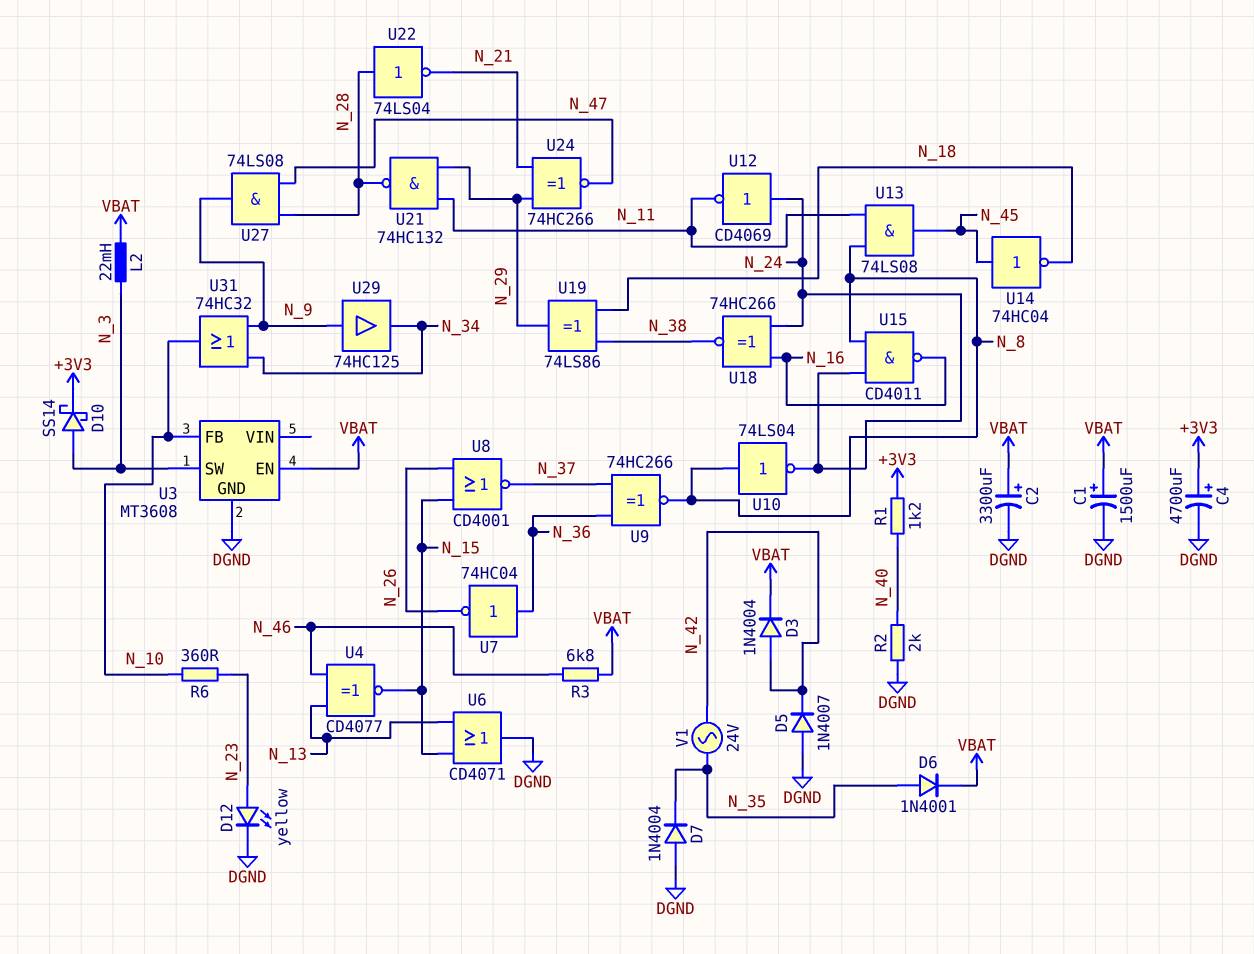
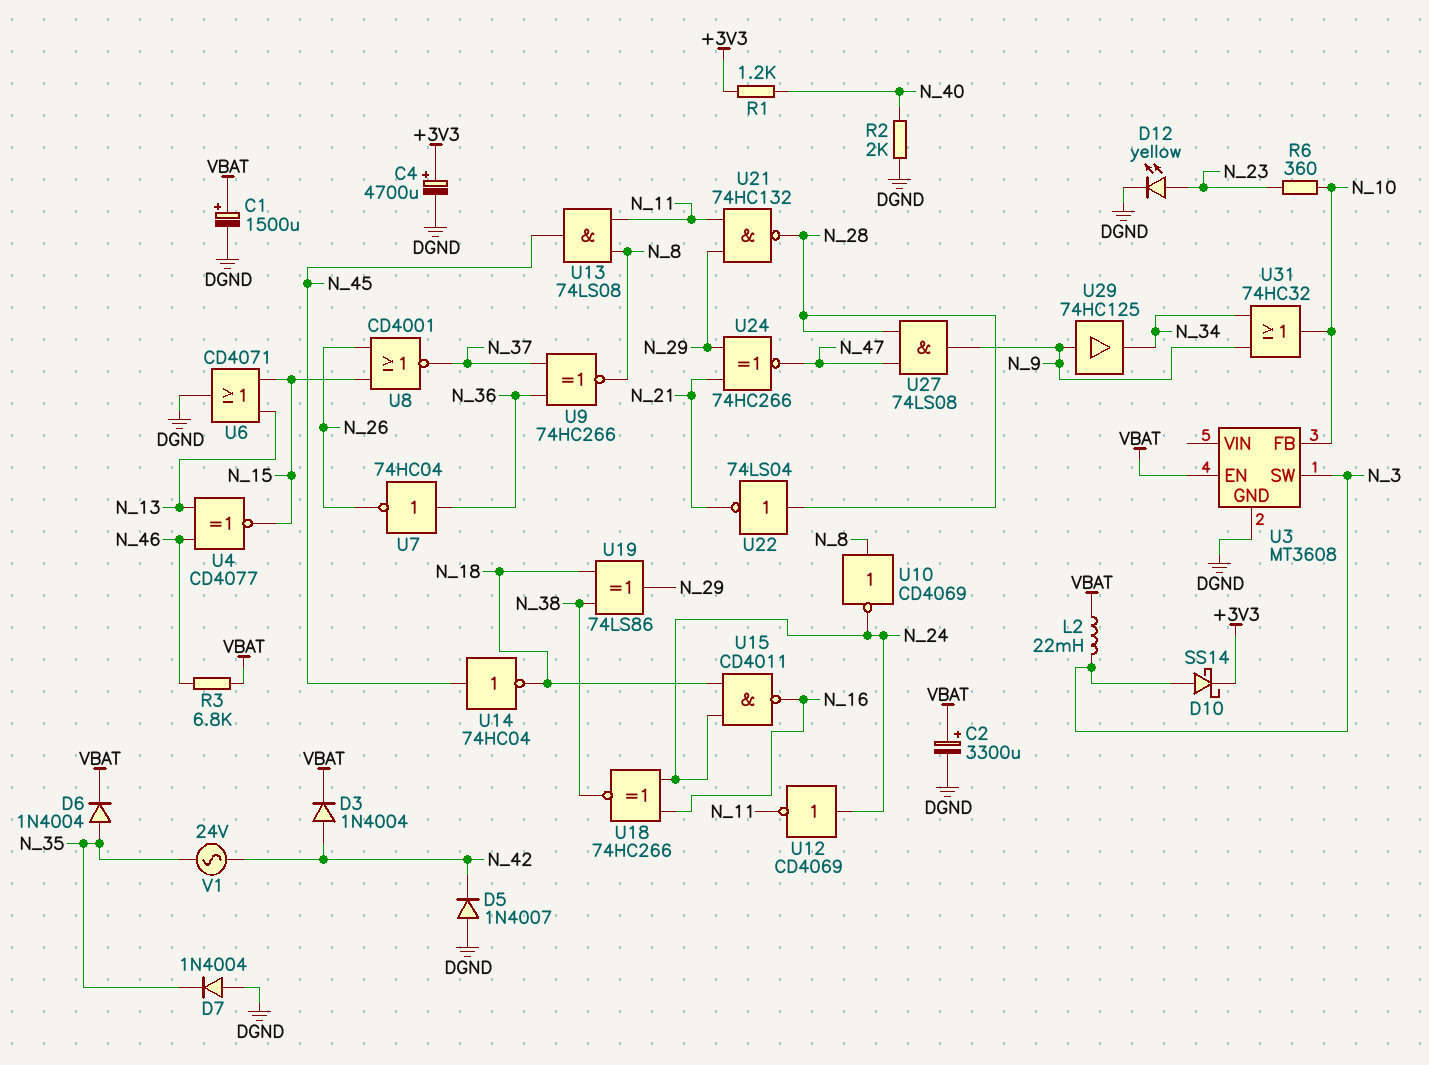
D6: diode 1N4001 (A N_35, K VBAT) -> diode 1N4004 (A N_35, K VBAT)
U10: NOT 74LS04 (in N_8, out N_24) -> NOT CD4069 (in N_8, out N_24)
U15: NAND CD4011 (in N_8, in N_24, out N_16) -> NAND CD4011 (in N_18, in N_24, out N_16)

